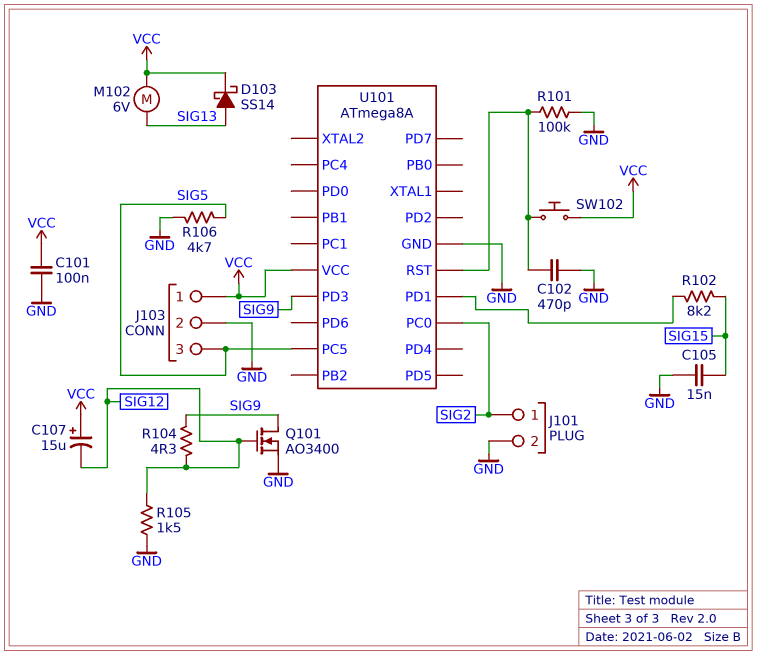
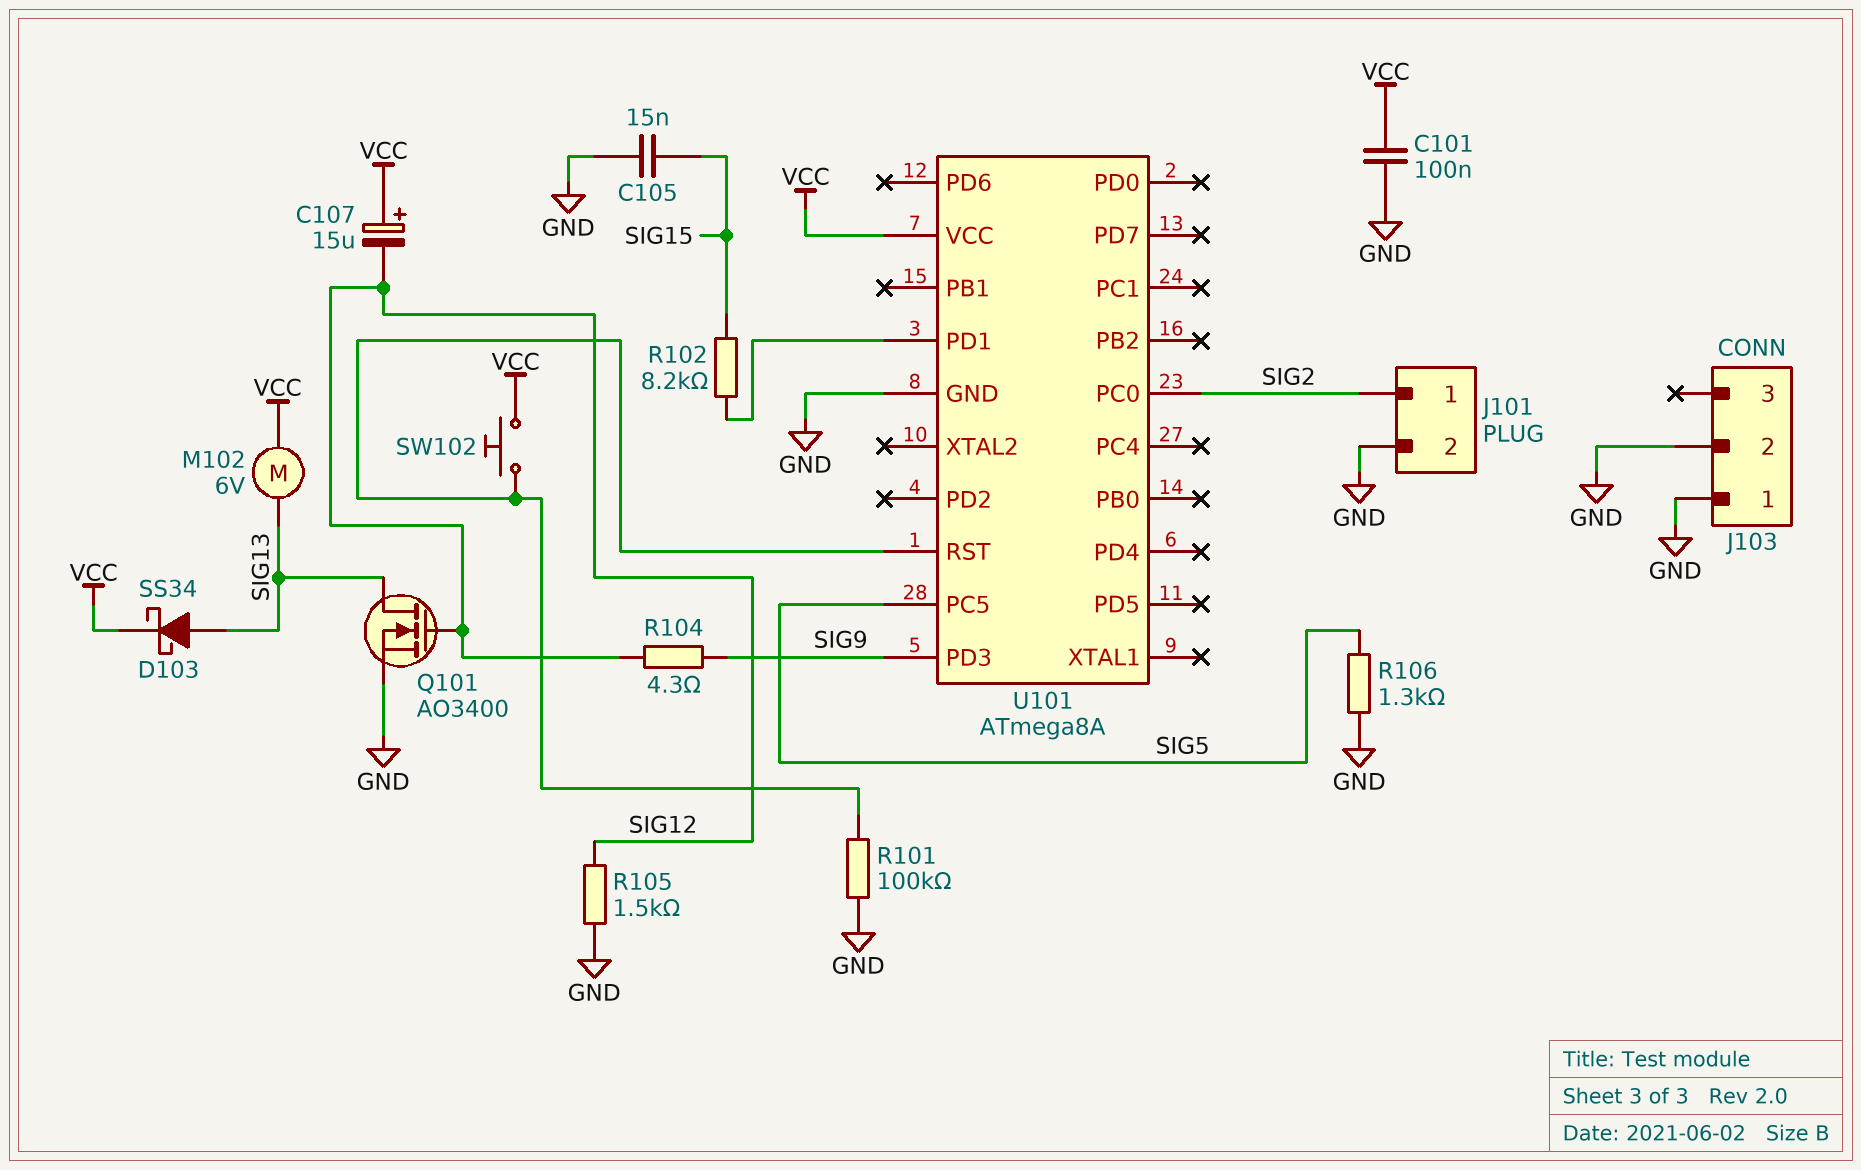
C102: 470pF (GND, U101/RST) -> none
D103: schottky SS14 (A SIG13, K VCC) -> schottky SS34 (A SIG13, K VCC)
J103 pin 1: VCC -> GND
J103 pin 3: SIG5 -> none
Q101: NMOS AO3400 (G SIG12, D SIG9, S GND) -> NMOS AO3400 (G SIG12, D SIG13, S GND)
R106: 4.7k (GND, SIG5) -> 1.3k (GND, SIG5)

